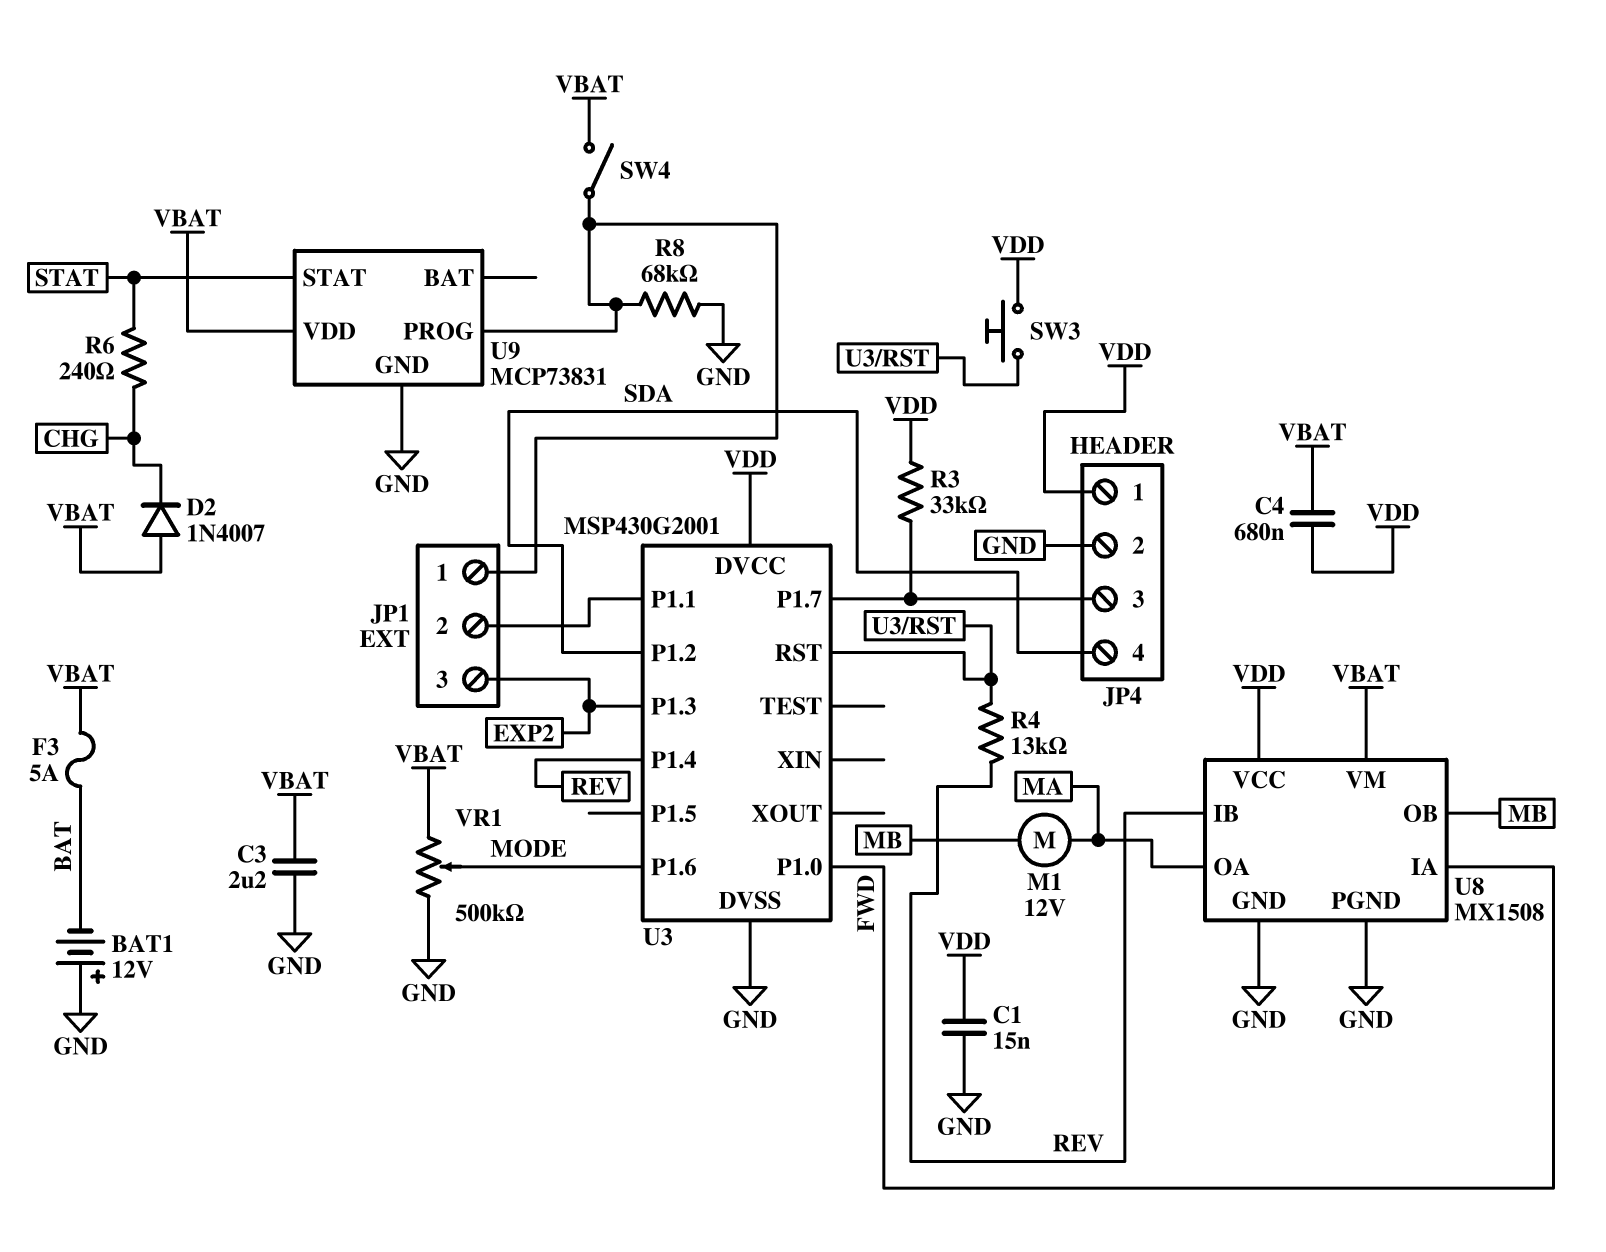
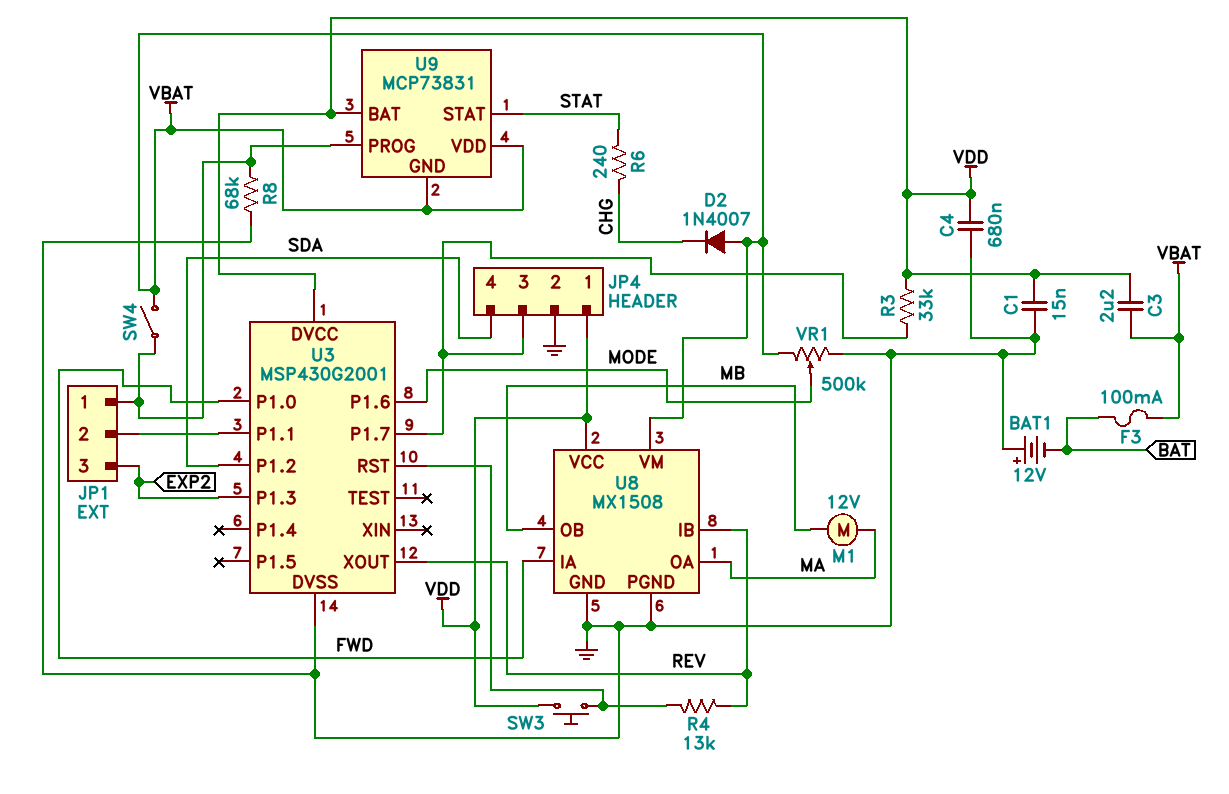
C3: 2.2uF (GND, VBAT) -> 2.2uF (VBAT, VDD)
C4: 680nF (VBAT, VDD) -> 680nF (GND, VDD)
F3: 5A (BAT, VBAT) -> 100mA (BAT, VBAT)
U3 pin P1.4: REV -> none
U3 pin XOUT: none -> REV
U9 pin BAT: none -> VDD
U9 pin GND: GND -> VBAT

